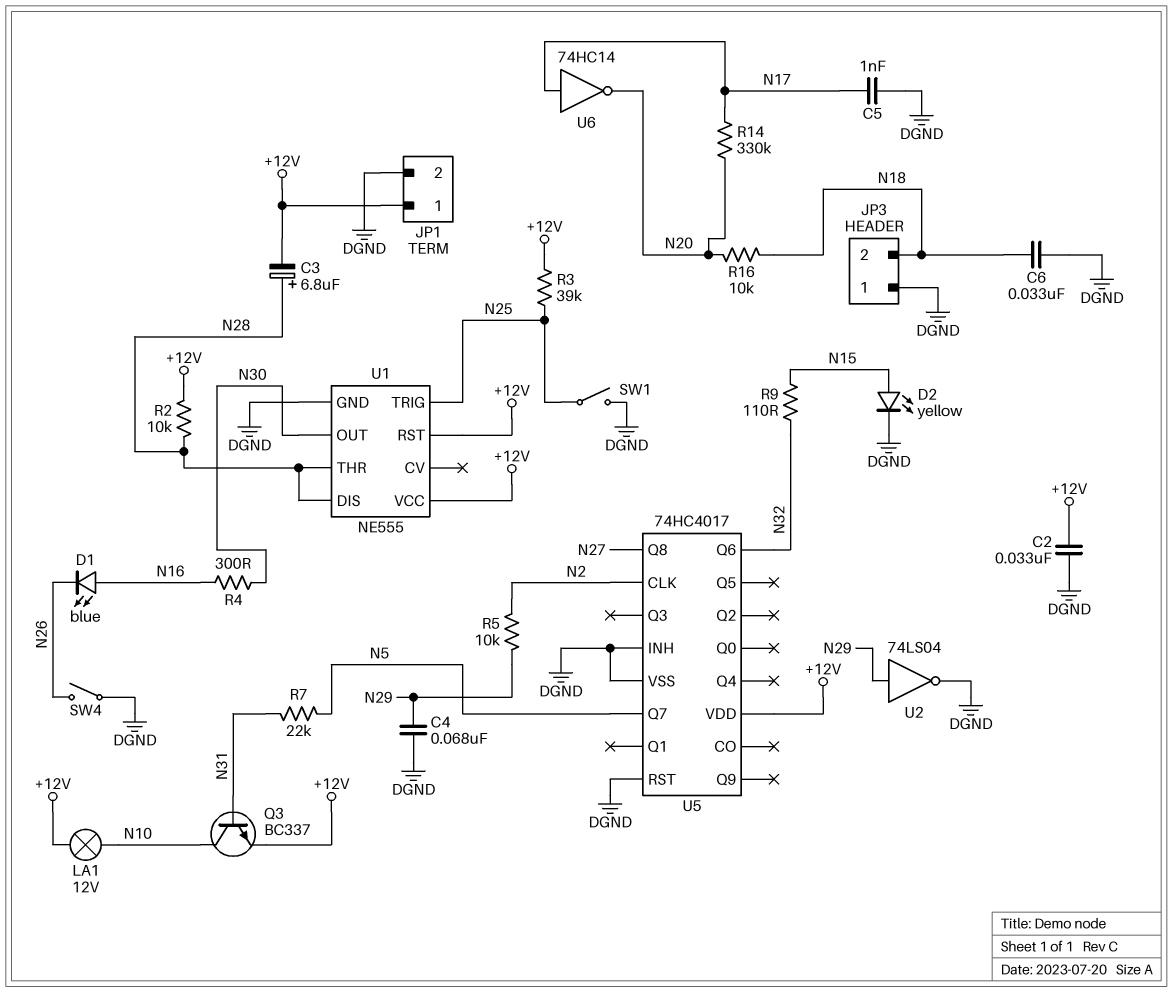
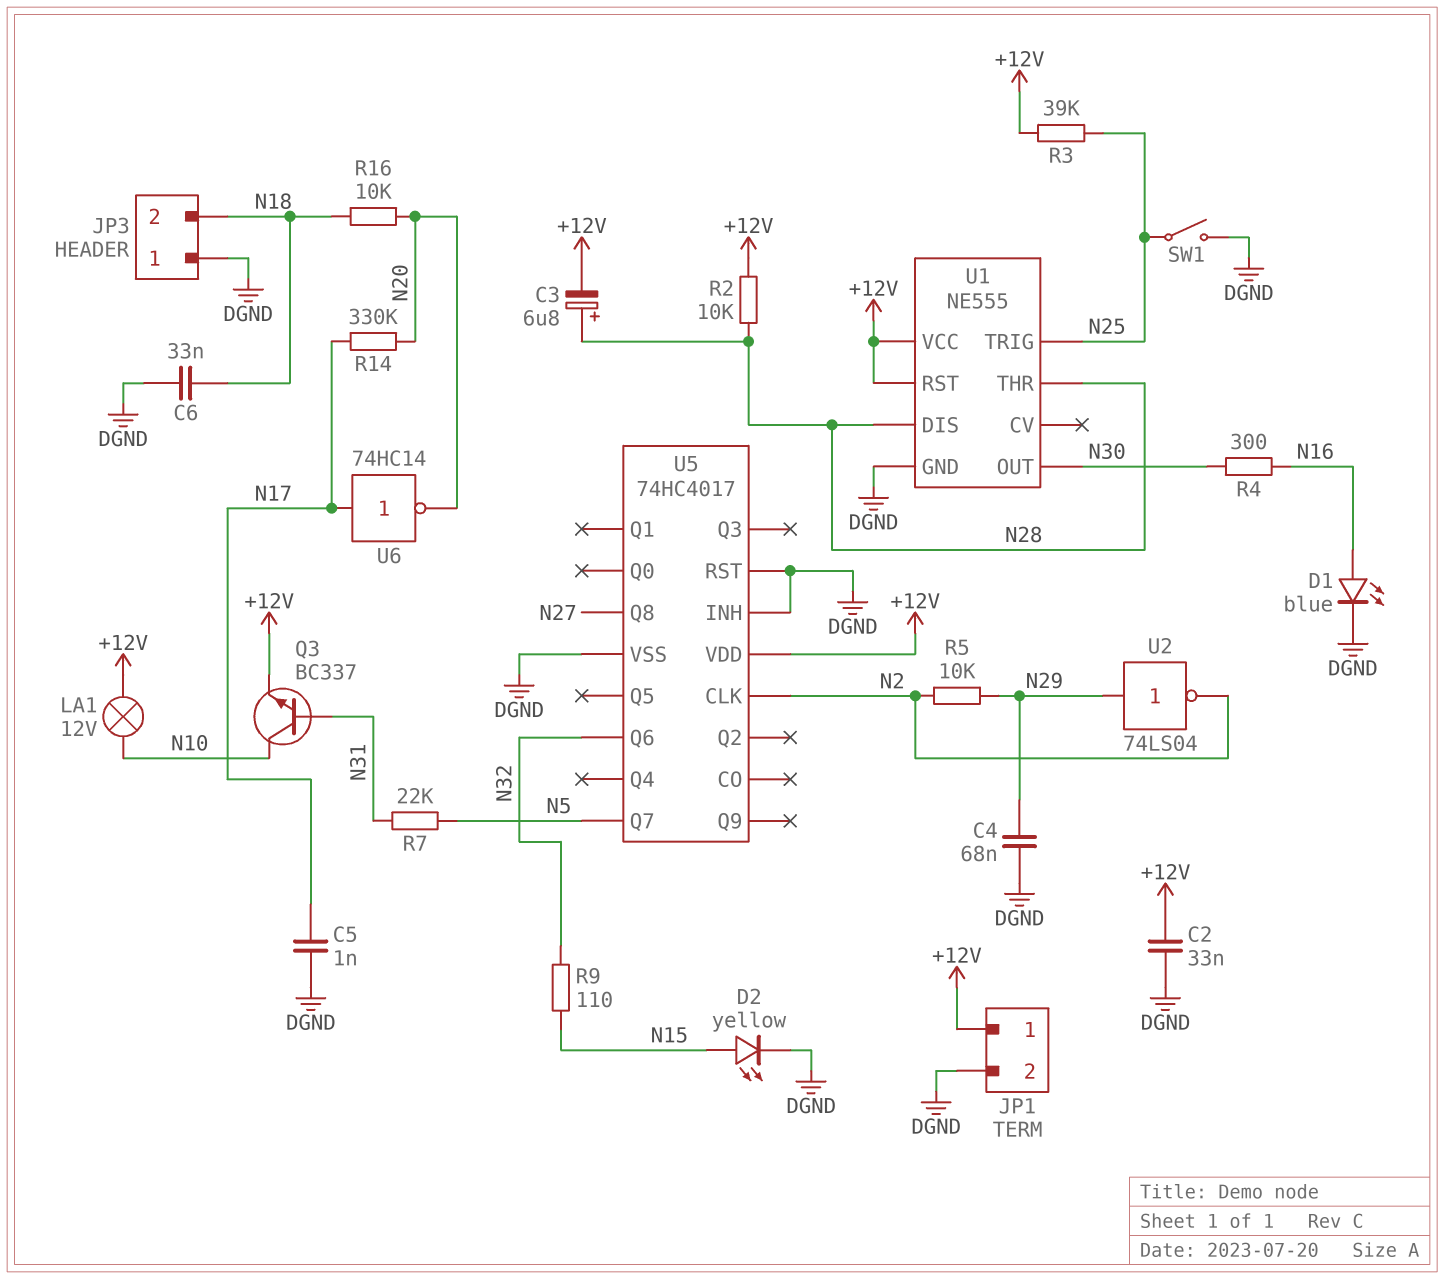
D1: LED blue (A N16, K N26) -> LED blue (A N16, K DGND)
SW4: switch (DGND, N26) -> none
U2: NOT 74LS04 (in N29, out DGND) -> NOT 74LS04 (in N29, out N2)

